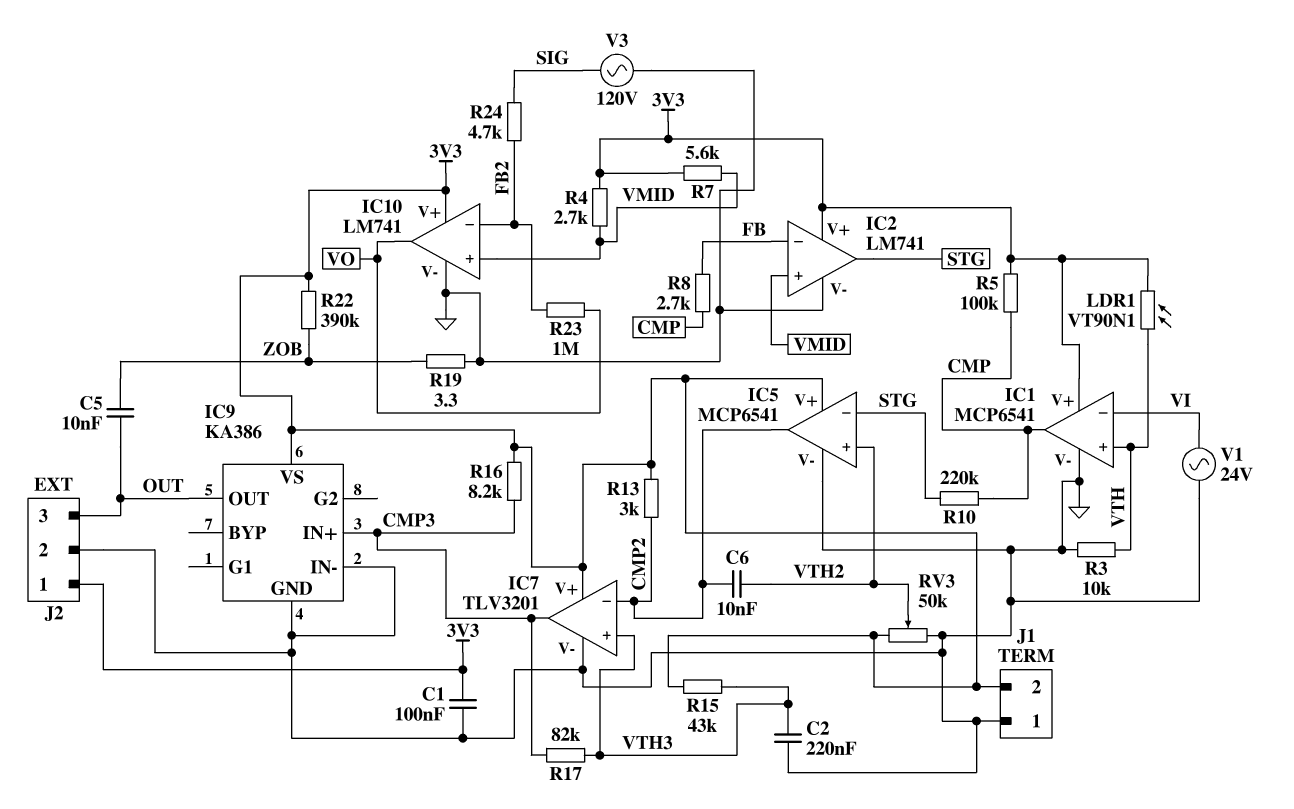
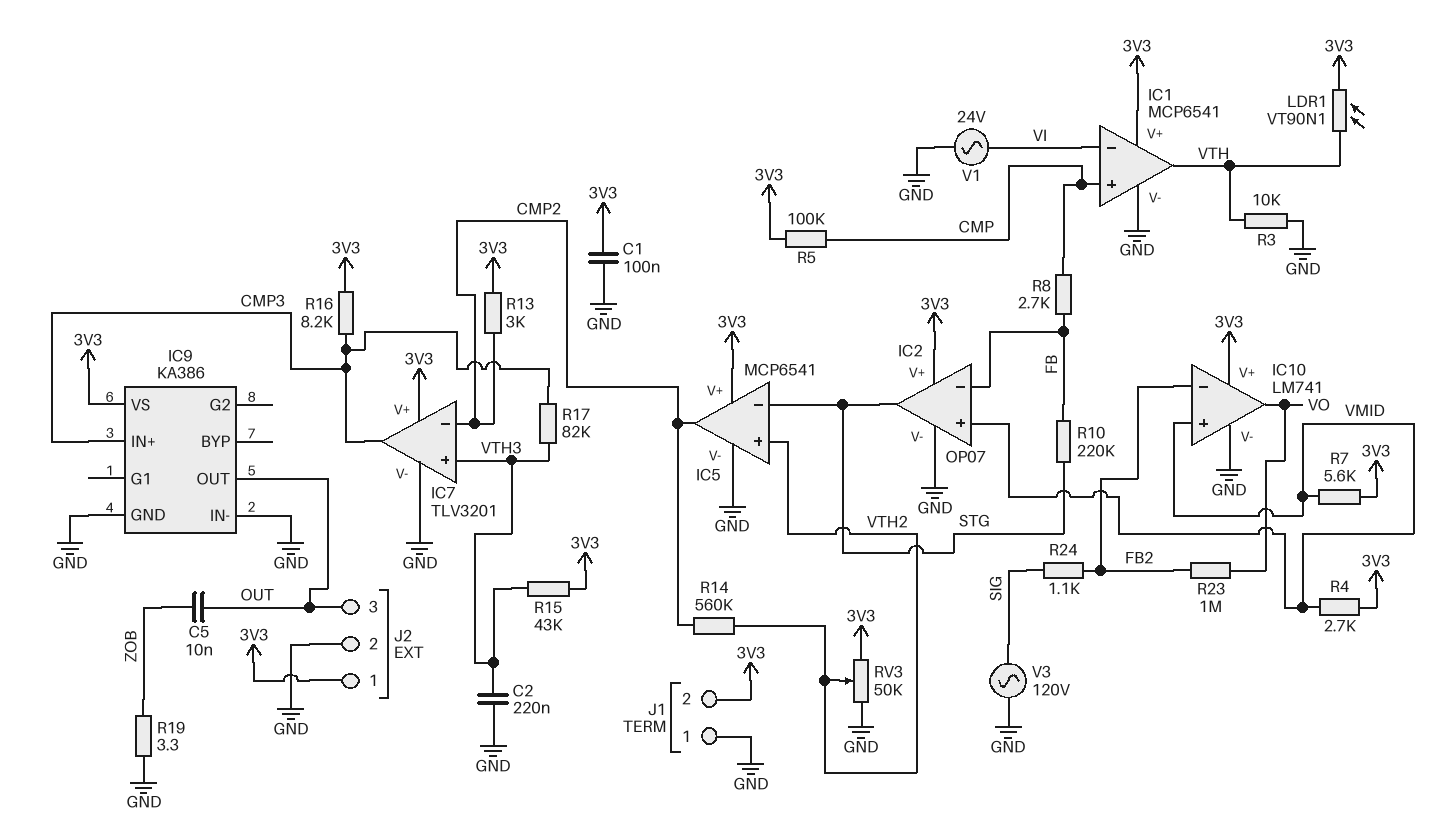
C6: 10nF (CMP2, VTH2) -> none
IC1 pin in+: VTH -> CMP
IC1 pin out: CMP -> VTH
IC2: LM741 -> OP07
R10: 220k (CMP, STG) -> 220k (FB, STG)
R14: none -> 560k (CMP2, VTH2)
R22: 390k (3V3, ZOB) -> none
R24: 4.7k (FB2, SIG) -> 1.1k (FB2, SIG)

